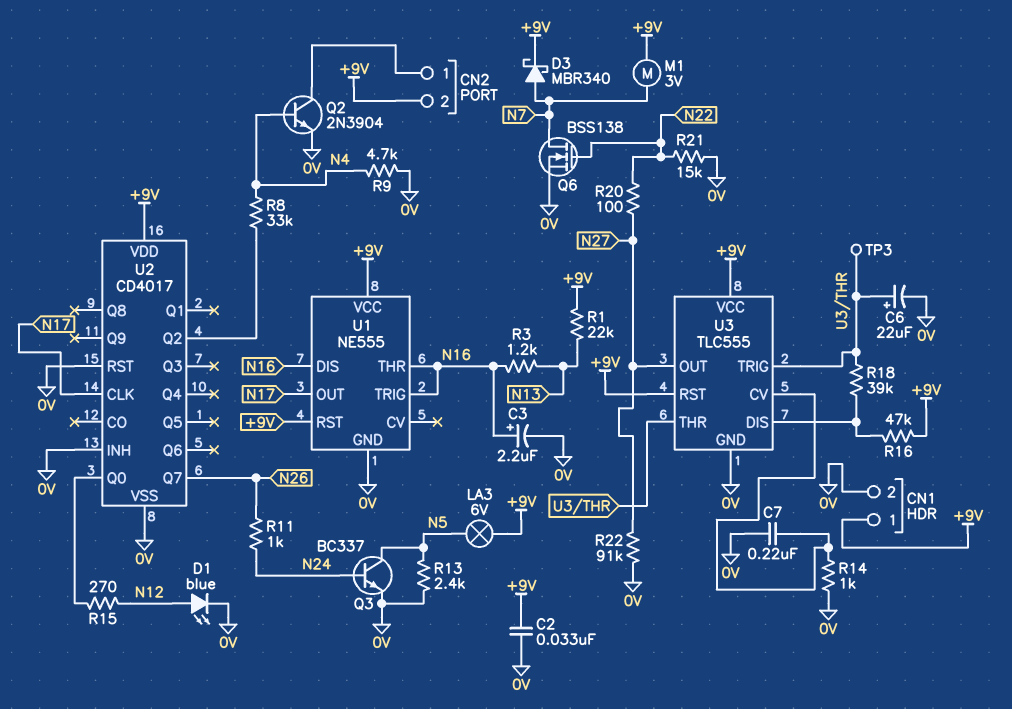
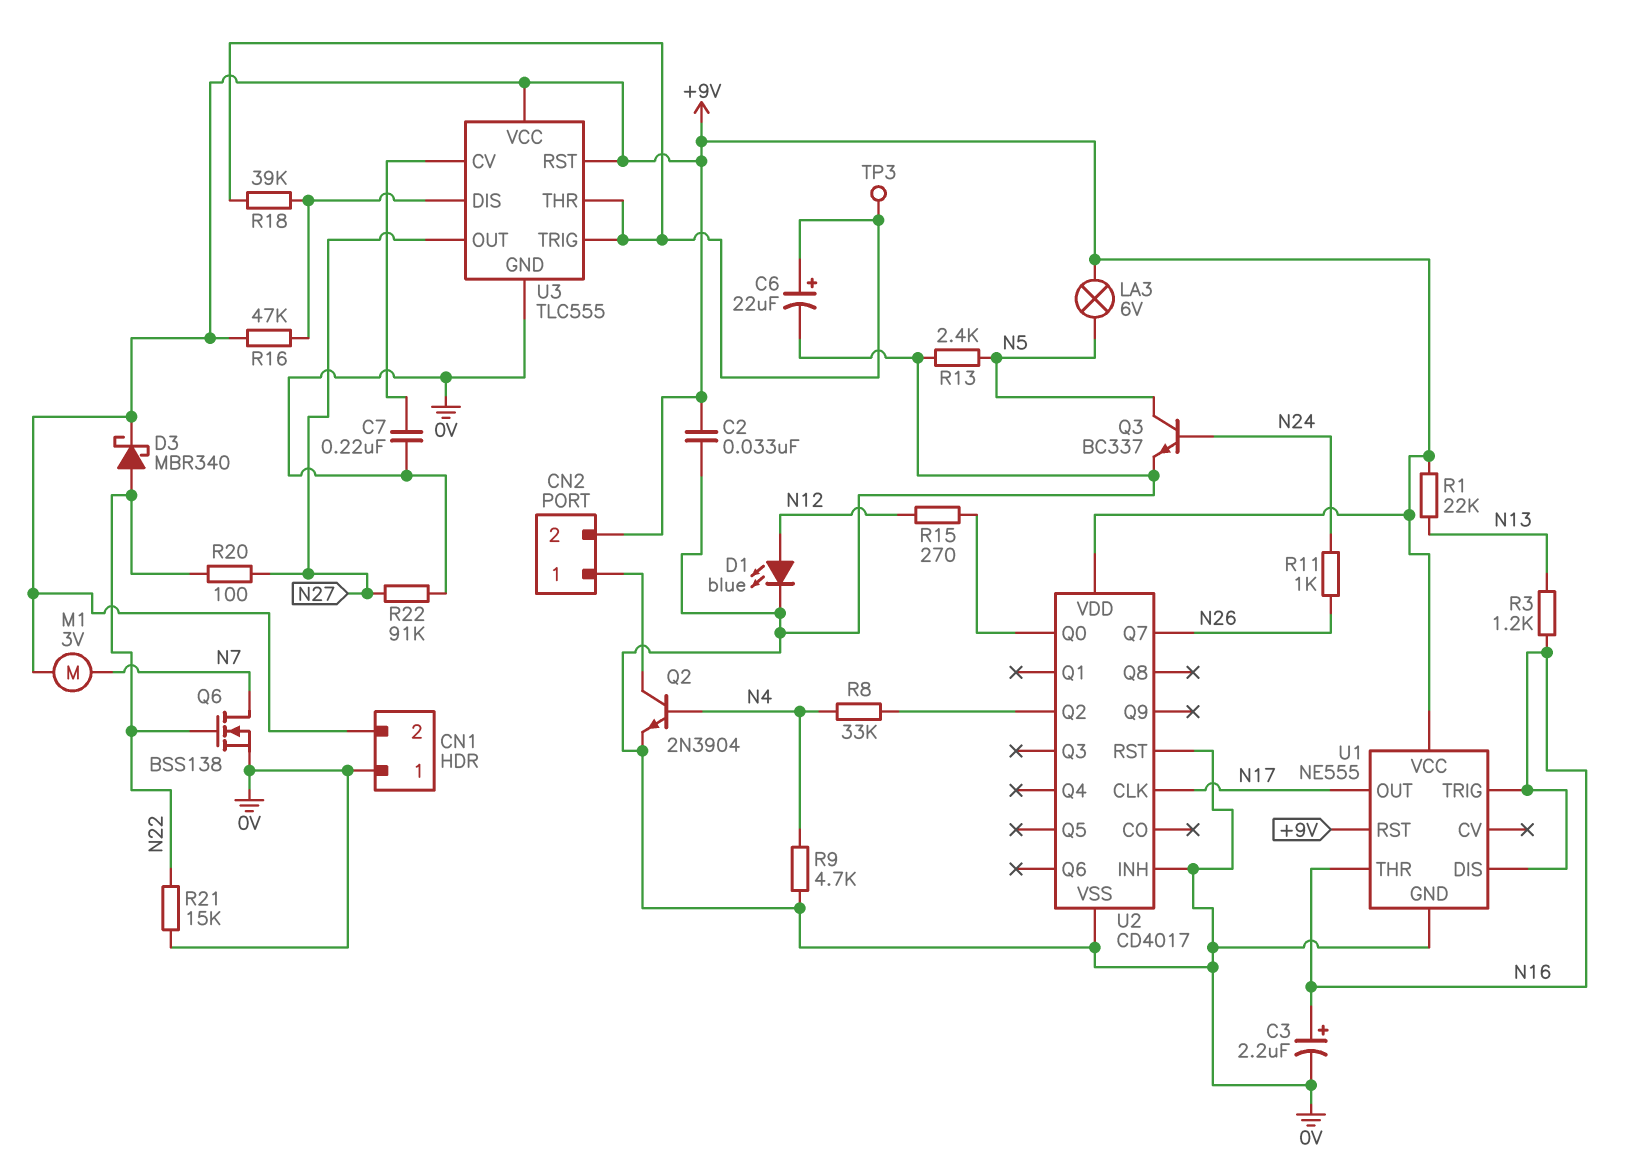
CN1 pin 1: +9V -> 0V
CN1 pin 2: 0V -> +9V
D3: schottky MBR340 (A N7, K +9V) -> schottky MBR340 (A N22, K +9V)
R14: 1k (0V, U3/CV) -> none

